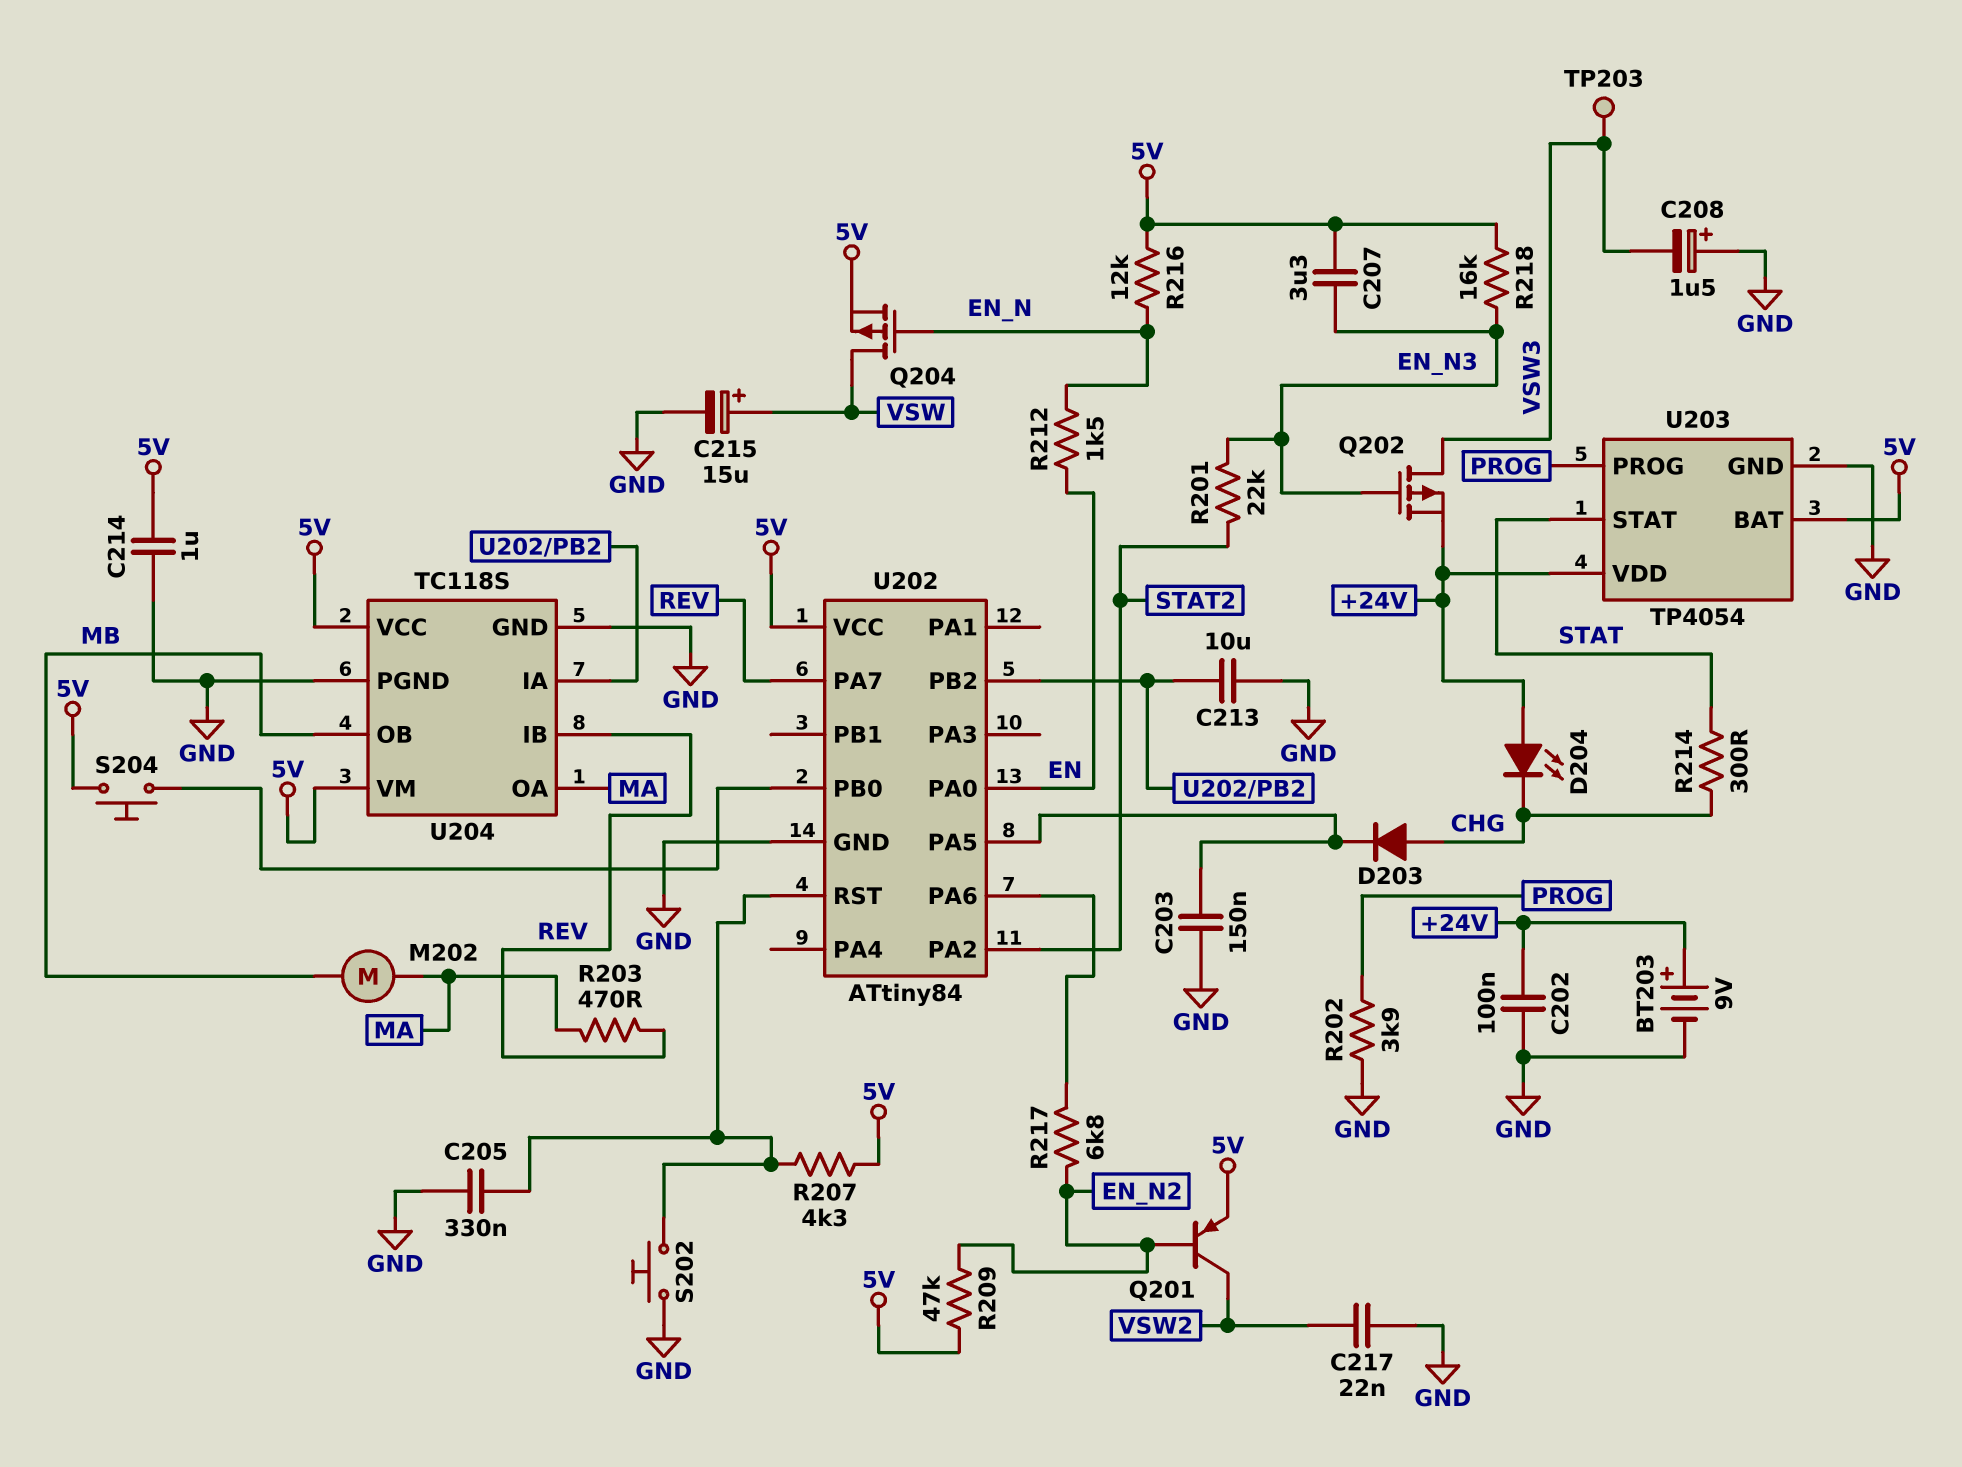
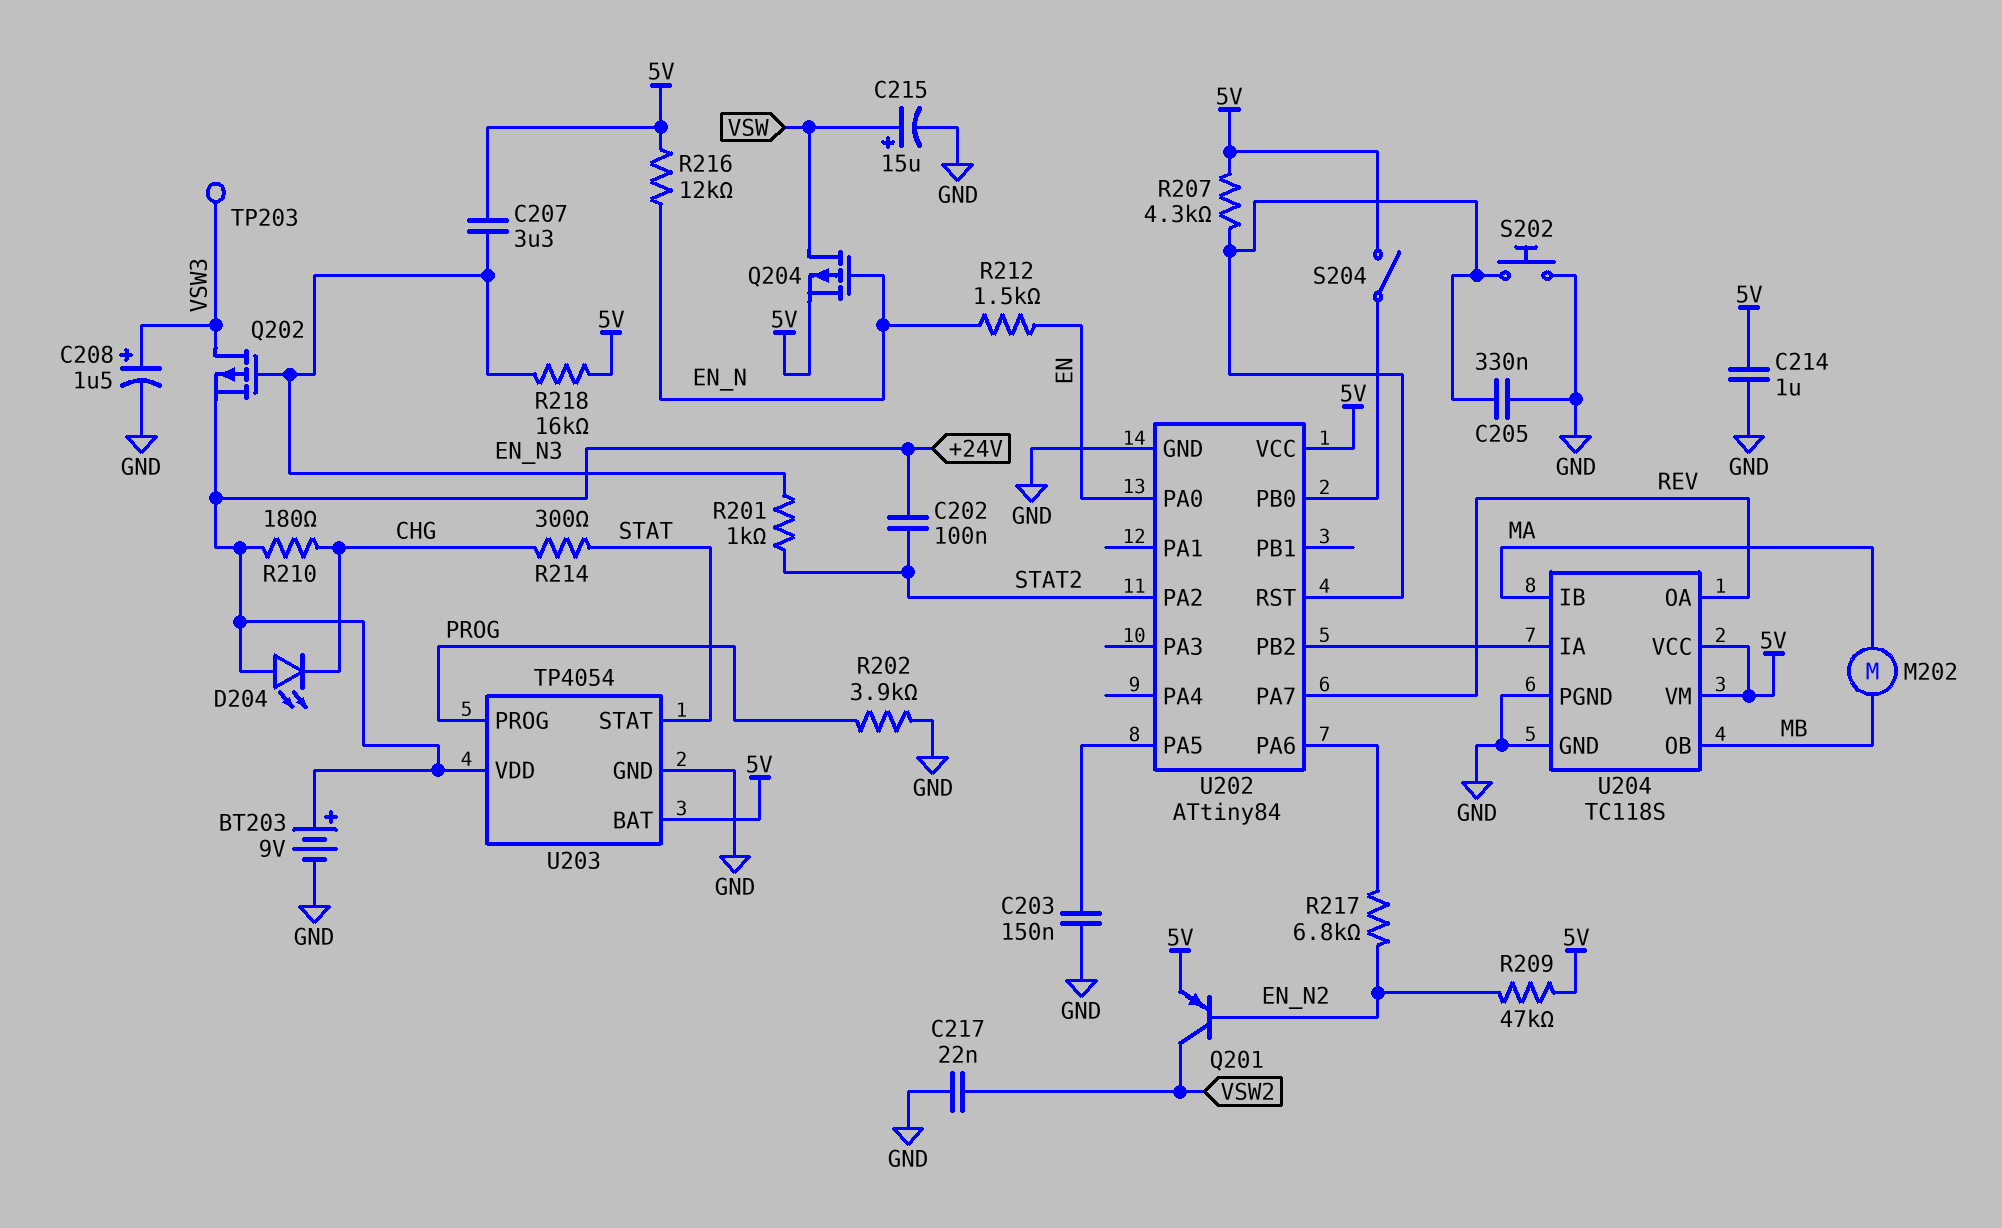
C202: 100nF (+24V, GND) -> 100nF (+24V, STAT2)
C208: 1.5uF (plus GND, minus VSW3) -> 1.5uF (plus VSW3, minus GND)
C213: 10uF (GND, U202/PB2) -> none
D203: diode (A CHG, K U202/PA5) -> none
R201: 22k (EN_N3, STAT2) -> 1k (EN_N3, STAT2)
R203: 470 (MA, REV) -> none
R210: none -> 180 (+24V, CHG)
S204: button (5V, U202/PB0) -> switch (5V, U202/PB0)
U204 pin IB: REV -> MA
U204 pin OA: MA -> REV

